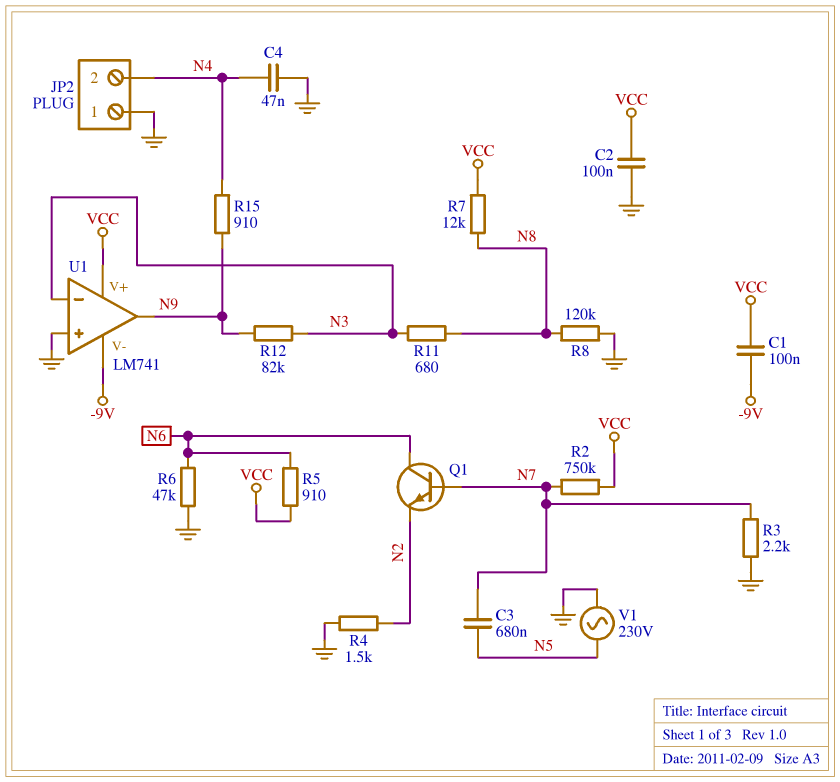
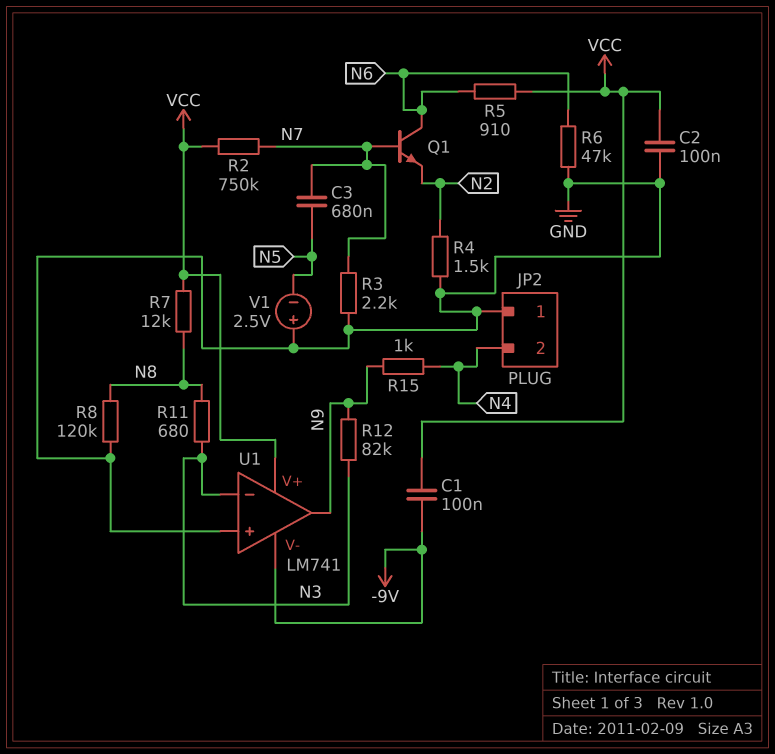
C4: 47nF (GND, N4) -> none
R15: 910 (N4, N9) -> 1k (N4, N9)
V1: AC 230V (GND, N5) -> 2.5V (plus GND, minus N5)

